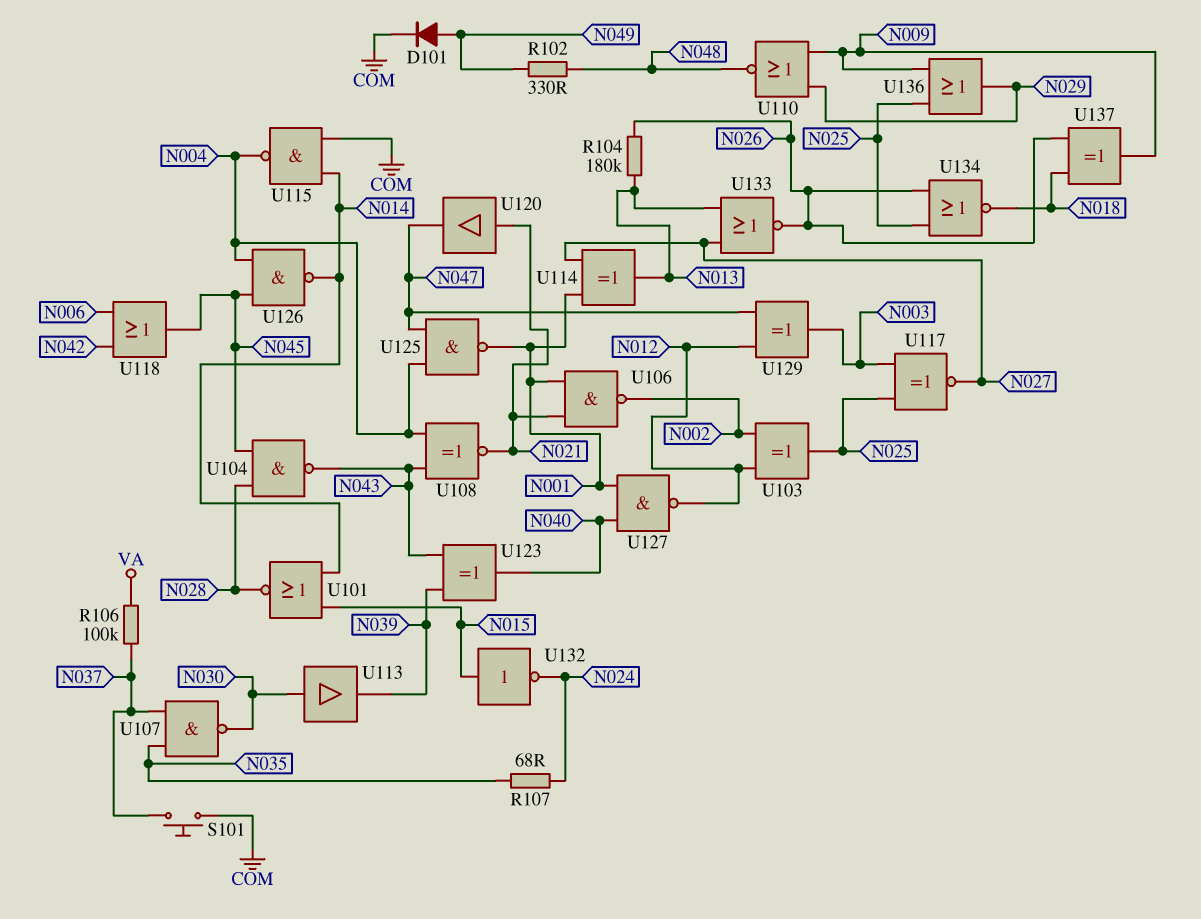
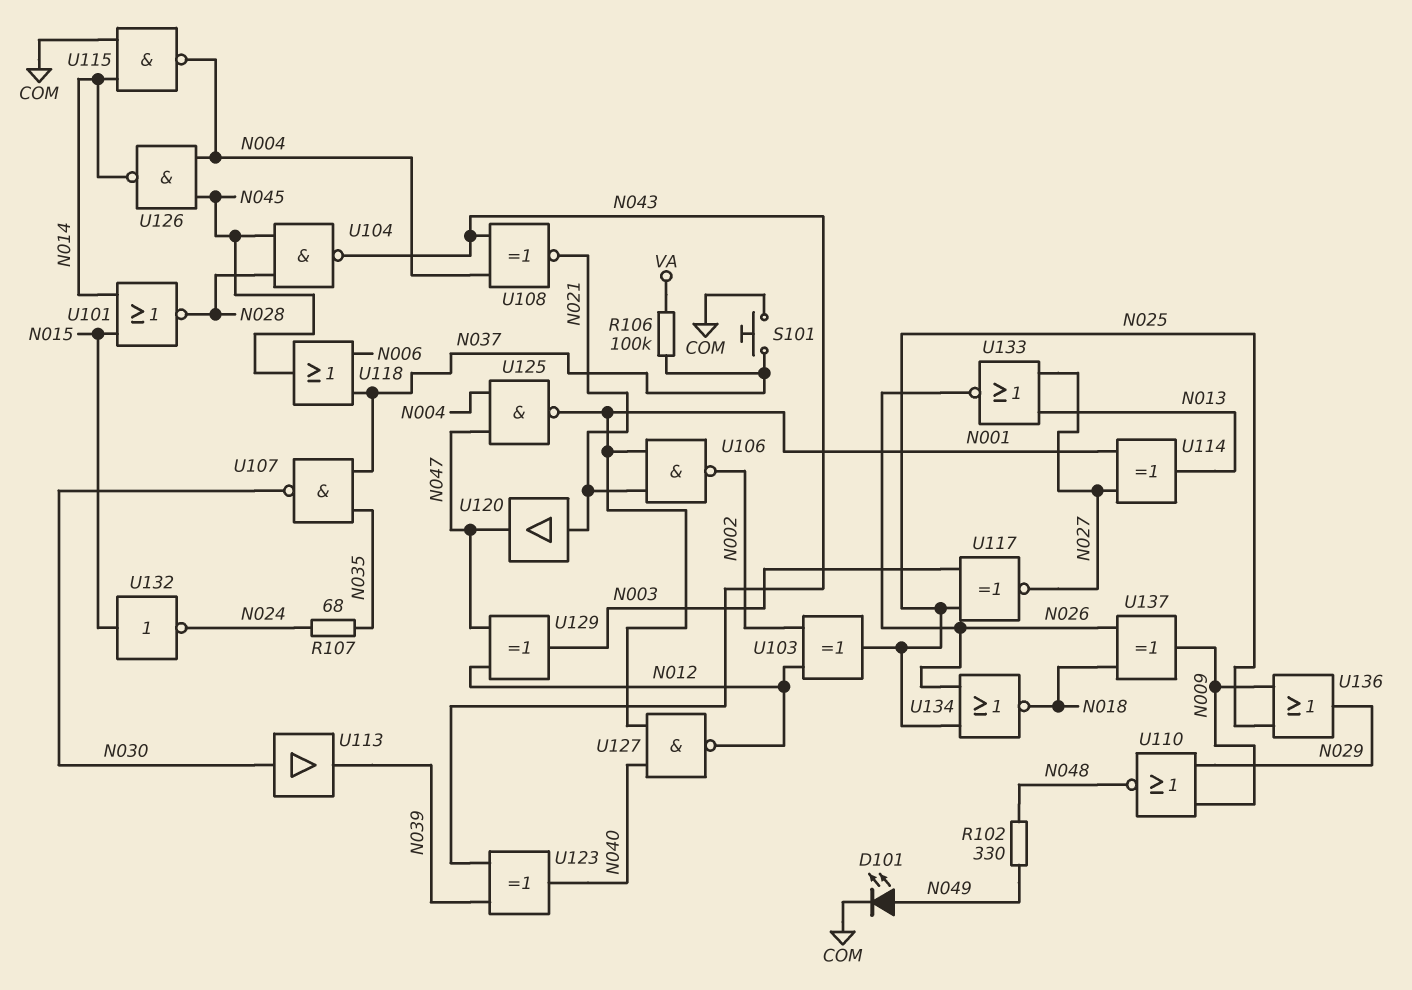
D101: diode (A N049, K COM) -> LED (A N049, K COM)
R104: 180k (N013, N026) -> none
U118: OR (in N006, in N042, out N045) -> OR (in N006, in N037, out N045)

